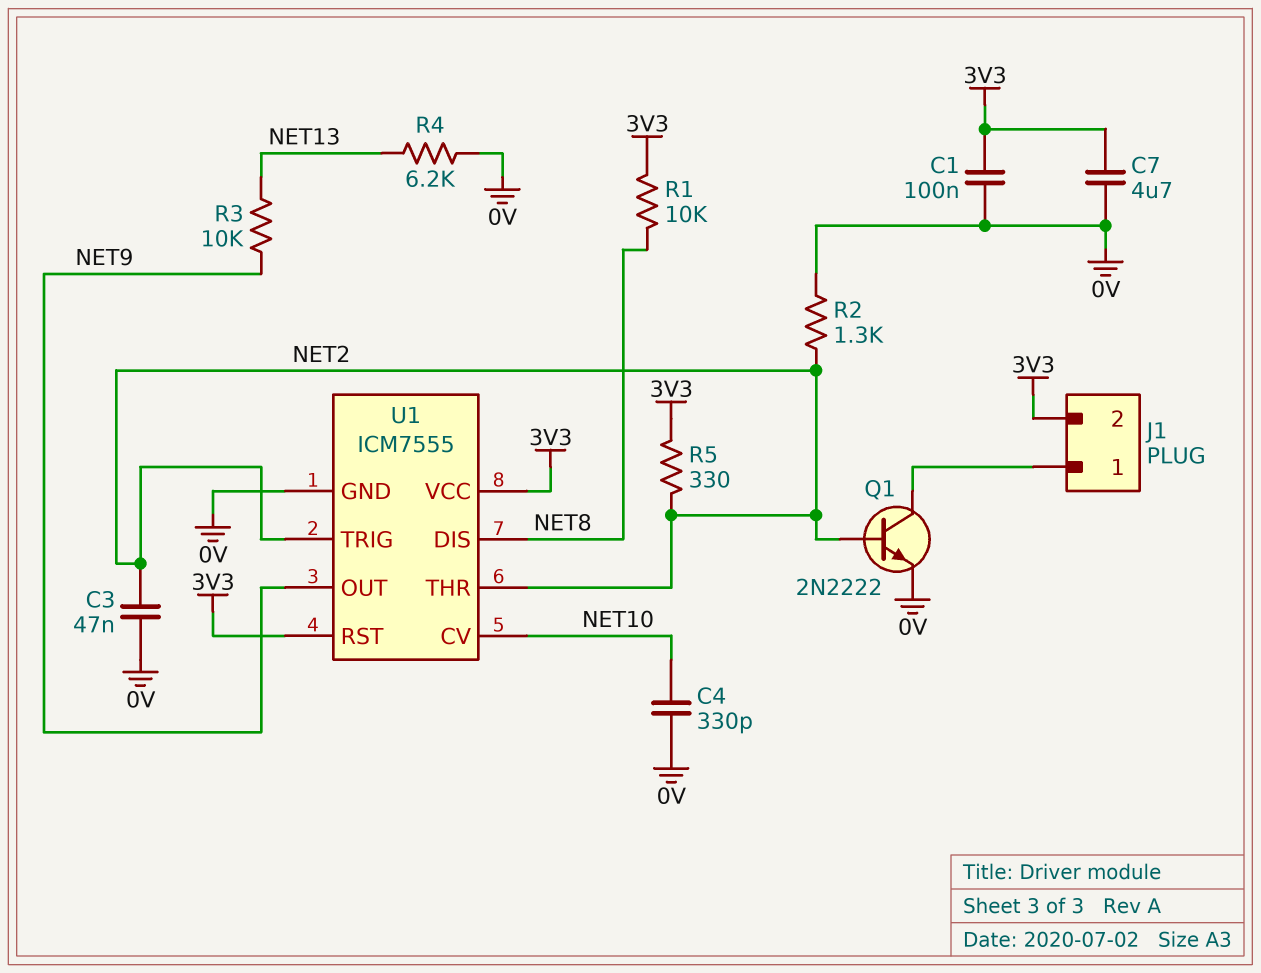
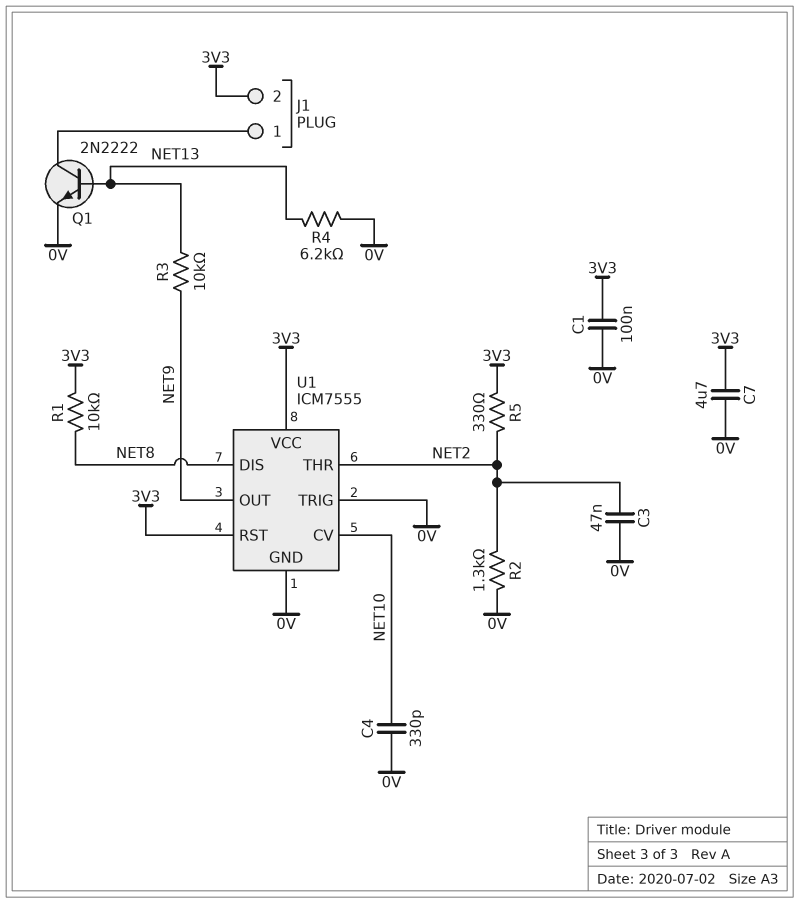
Q1: NPN 2N2222 (B NET2, C J1/1, E 0V) -> NPN 2N2222 (B NET13, C J1/1, E 0V)
U1 pin TRIG: NET2 -> 0V

